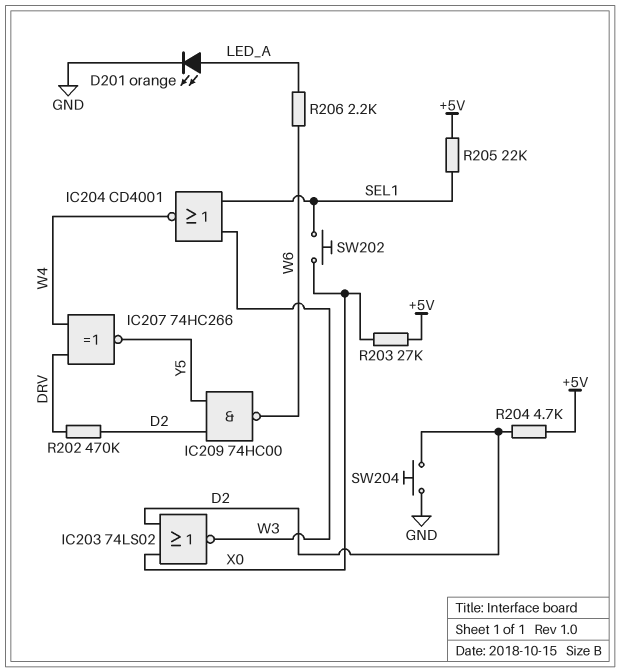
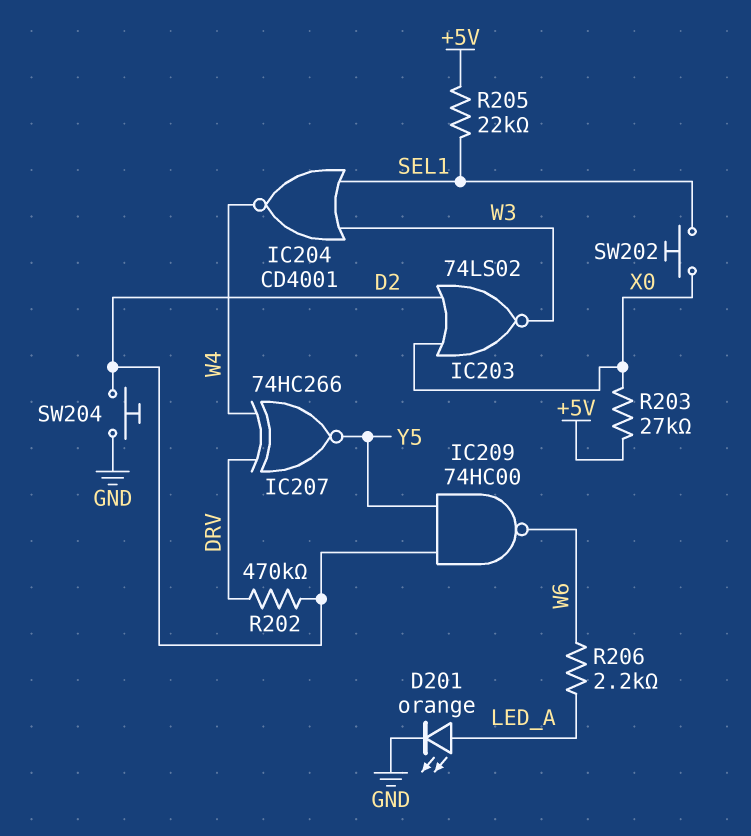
R204: 4.7k (+5V, D2) -> none

